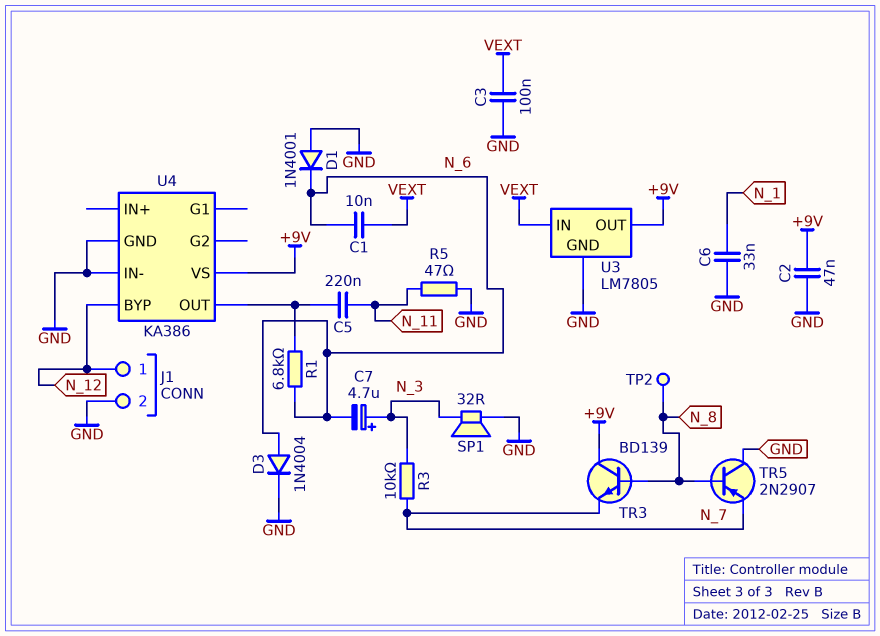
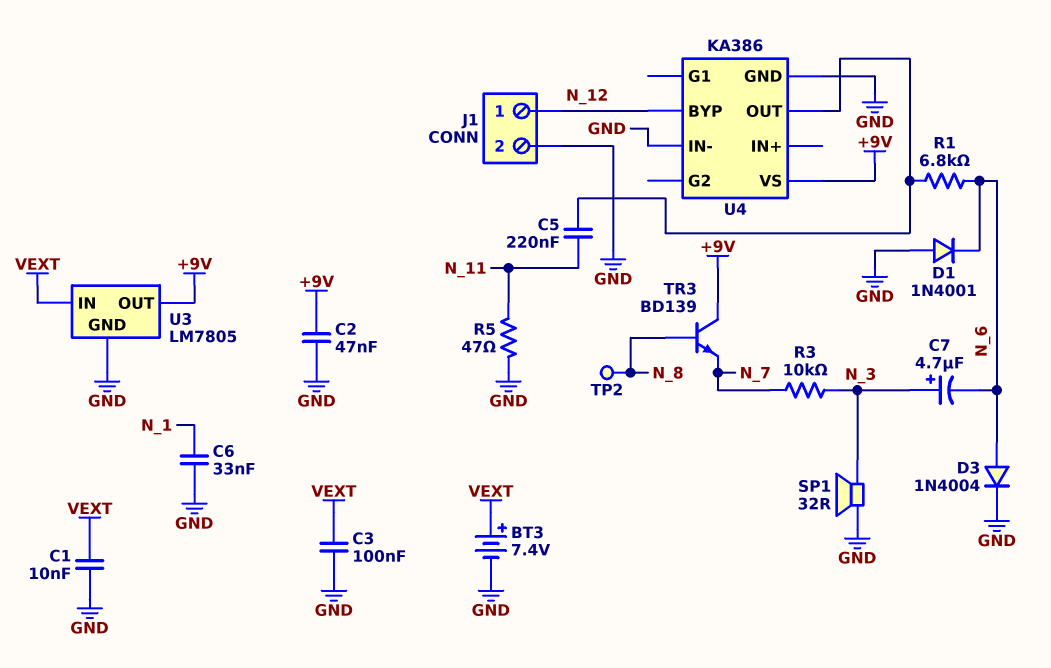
BT3: none -> 7.4V (plus VEXT, minus GND)
C1: 10nF (N_6, VEXT) -> 10nF (GND, VEXT)
TR5: PNP 2N2907 (B N_8, C GND, E N_7) -> none

